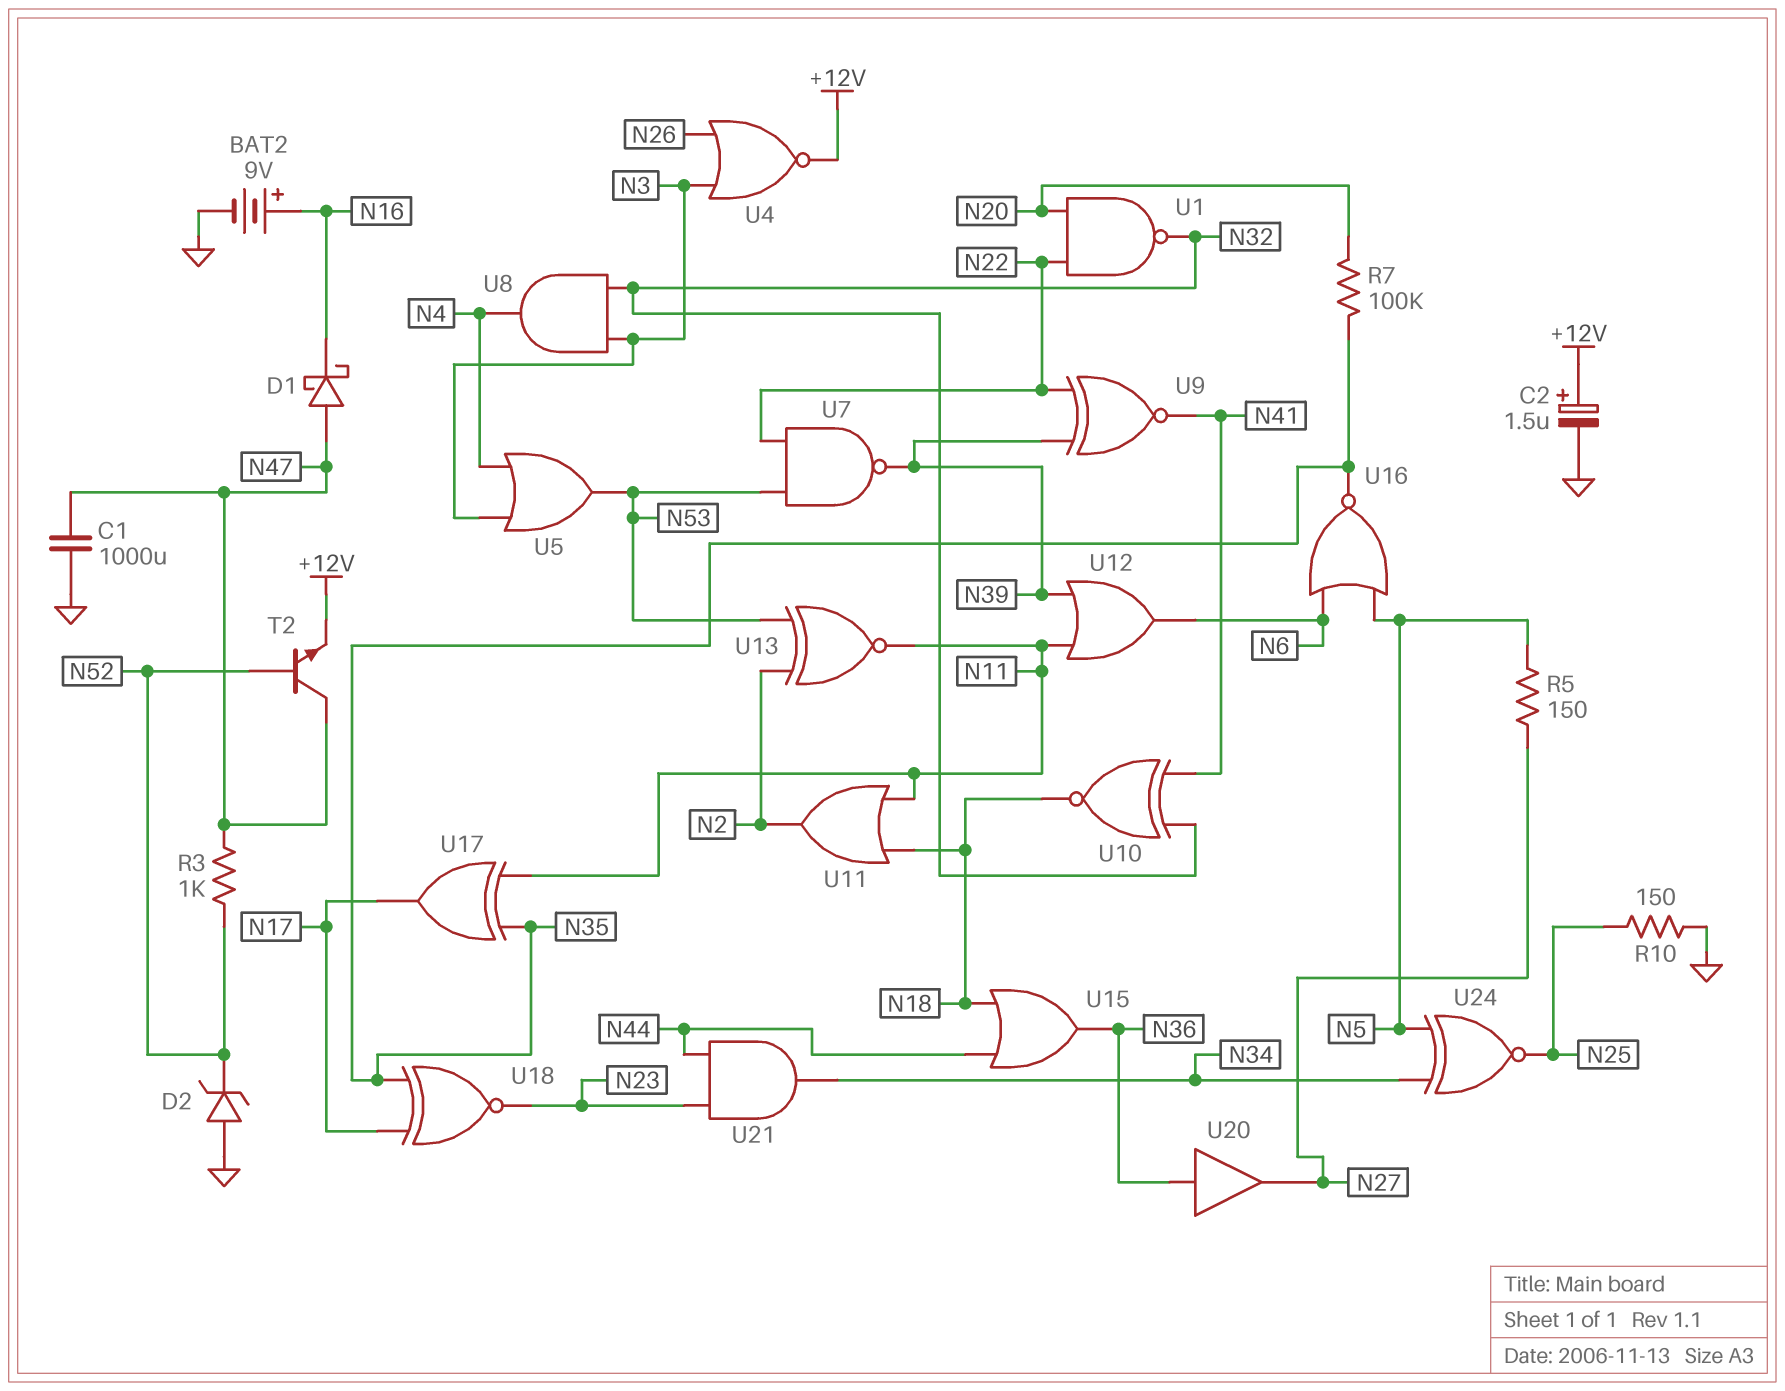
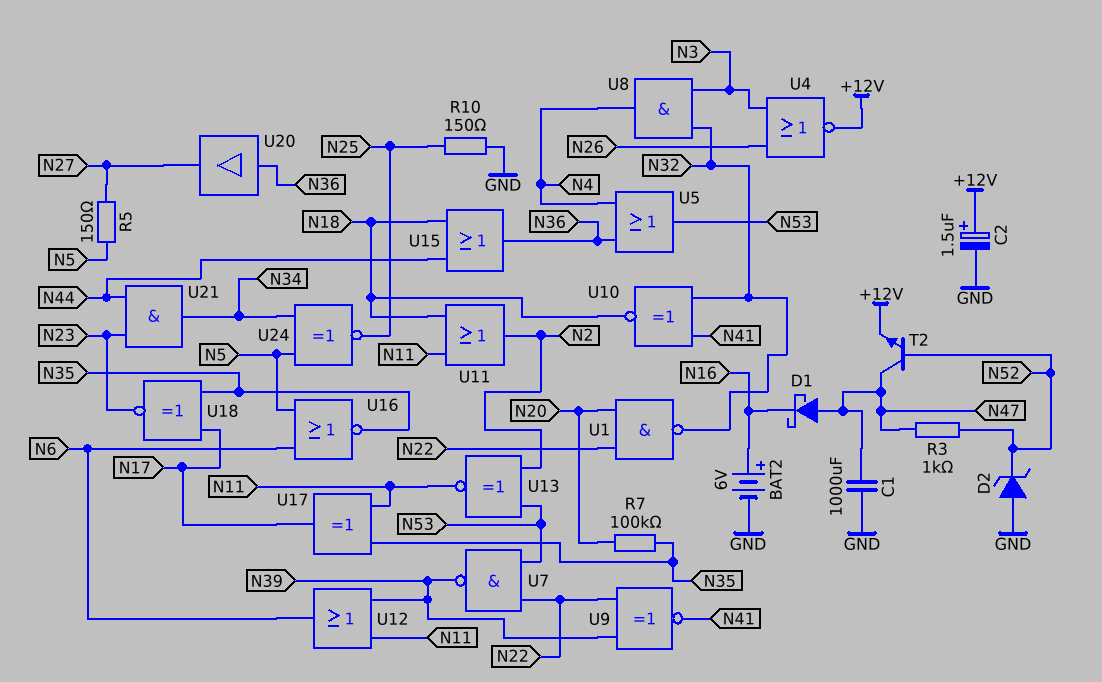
BAT2: 9V (plus N16, minus GND) -> 6V (plus N16, minus GND)
U5: OR (in N3, in N4, out N53) -> OR (in N4, in N36, out N53)

